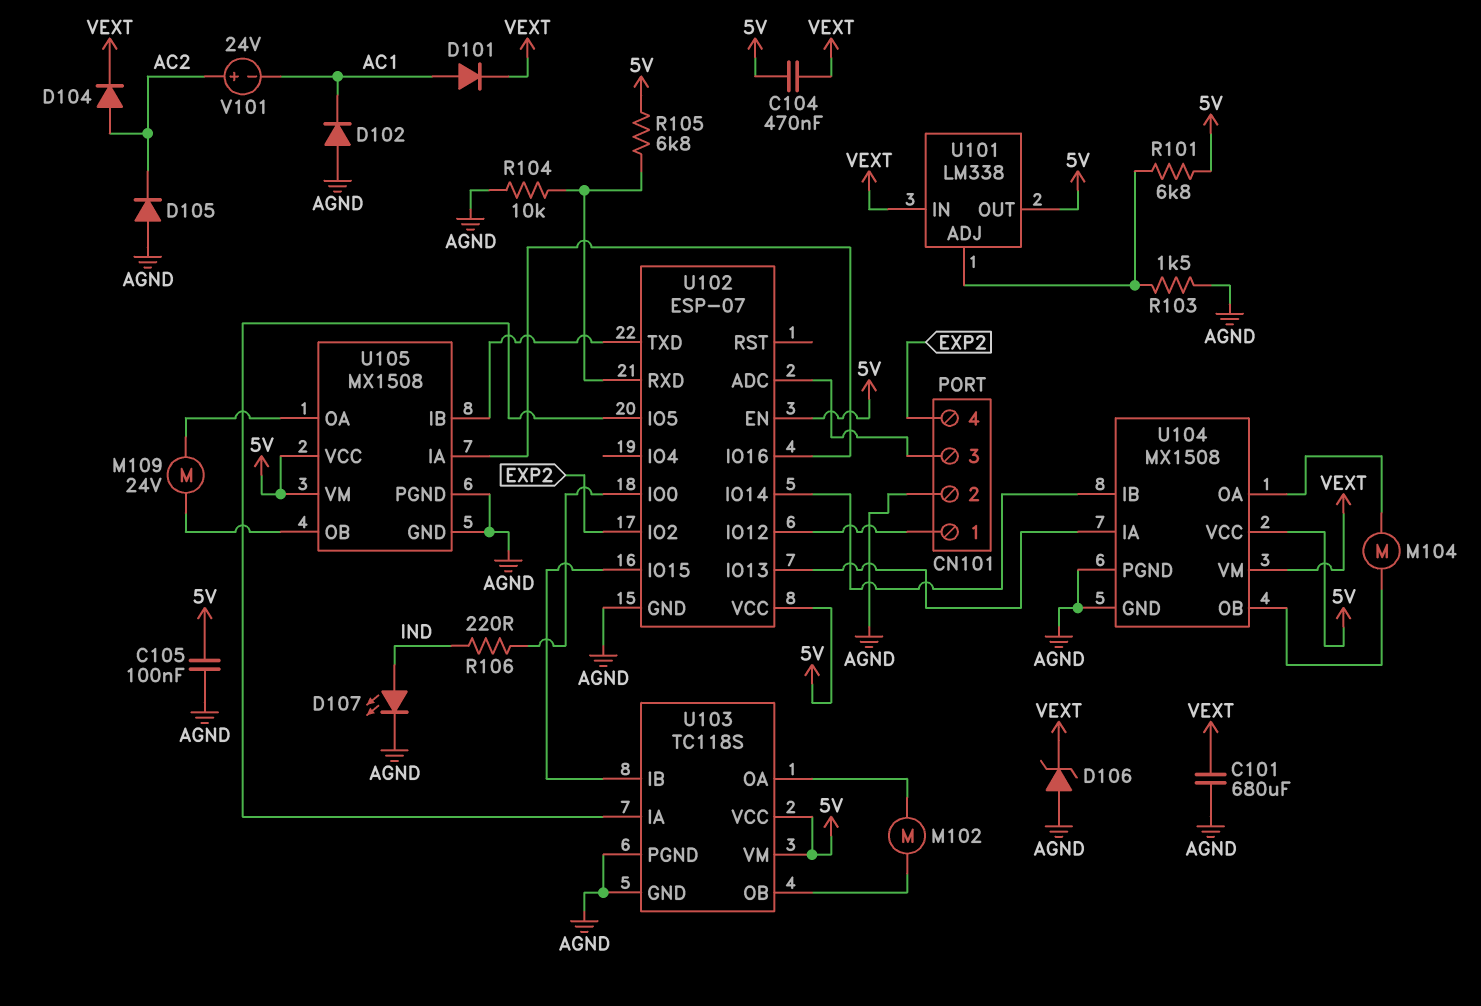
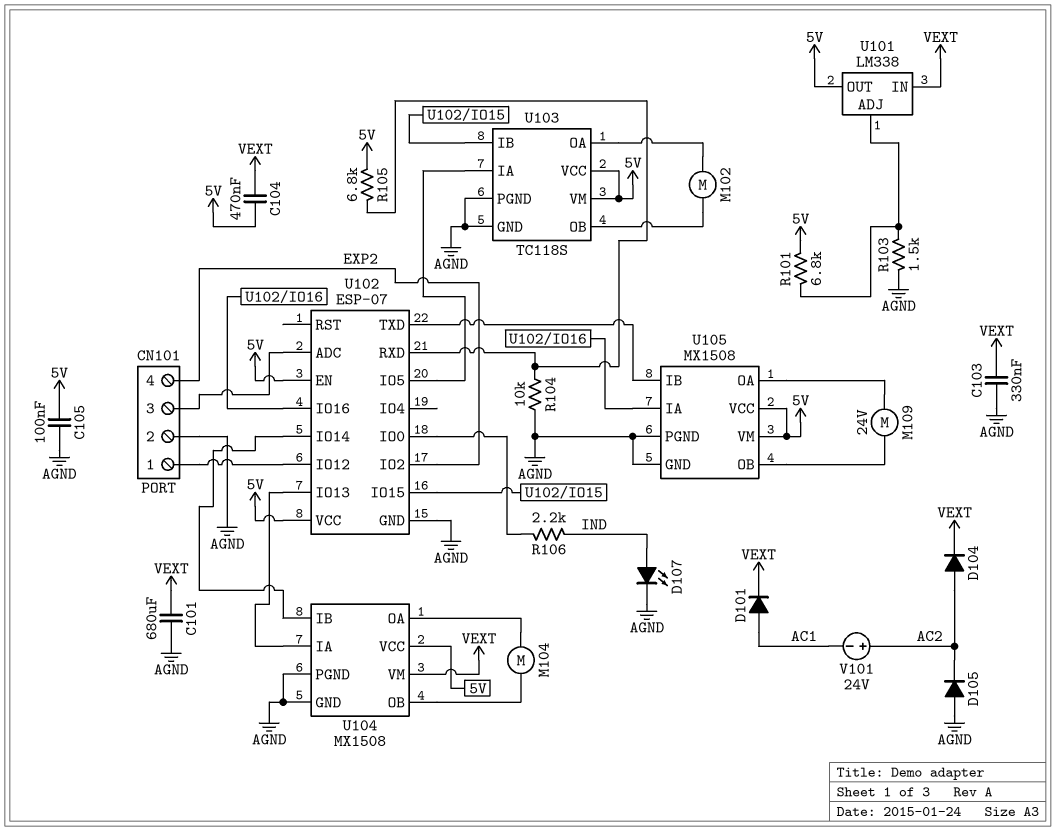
C103: none -> 330nF (AGND, VEXT)
D102: diode (A AGND, K AC1) -> none
D106: zener (A AGND, K VEXT) -> none
R106: 220 (IND, U102/IO0) -> 2.2k (IND, U102/IO0)

